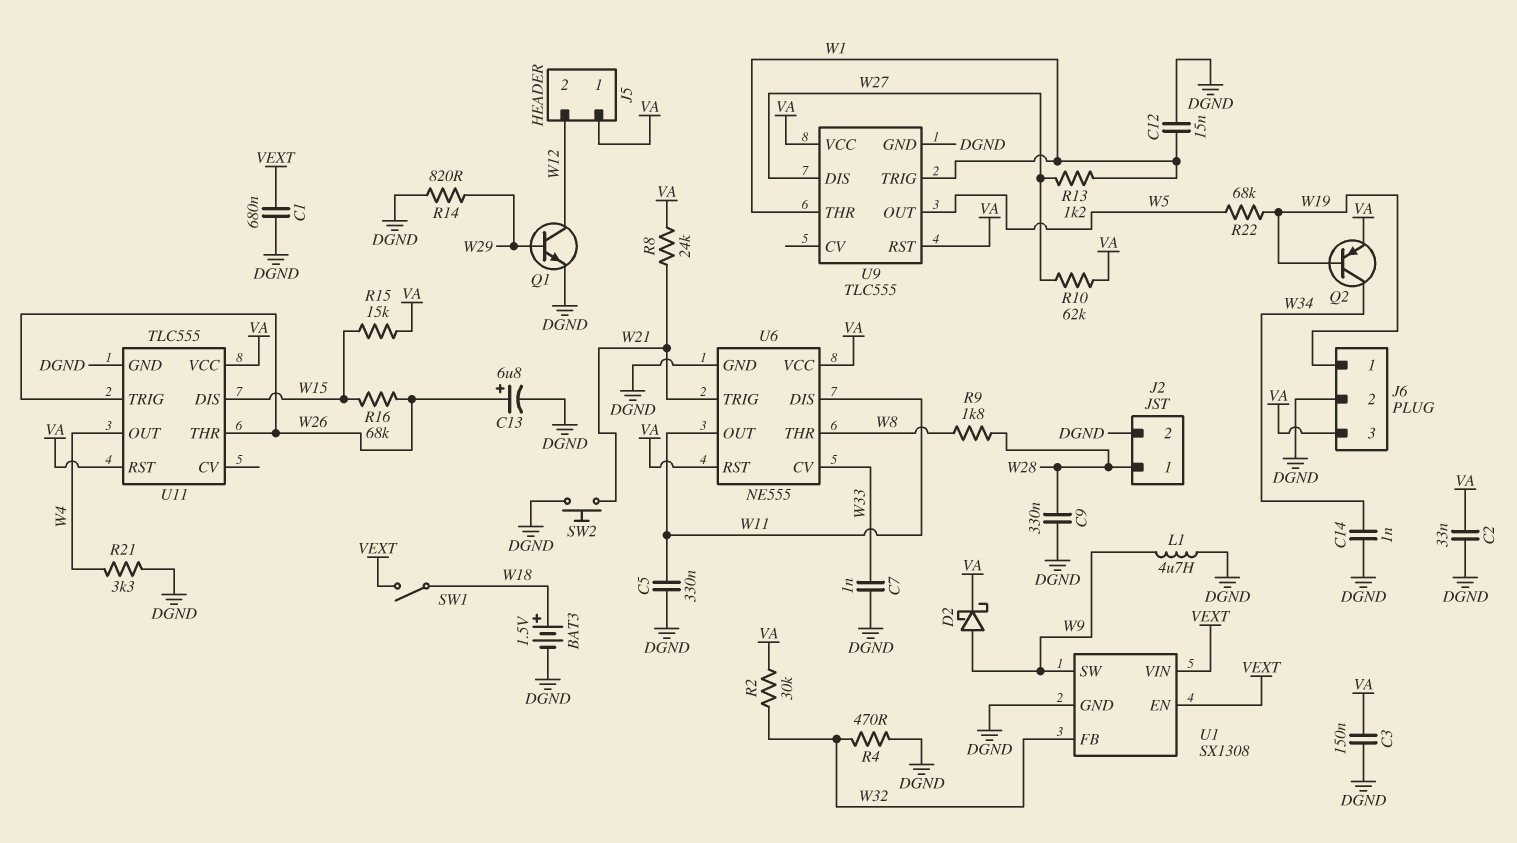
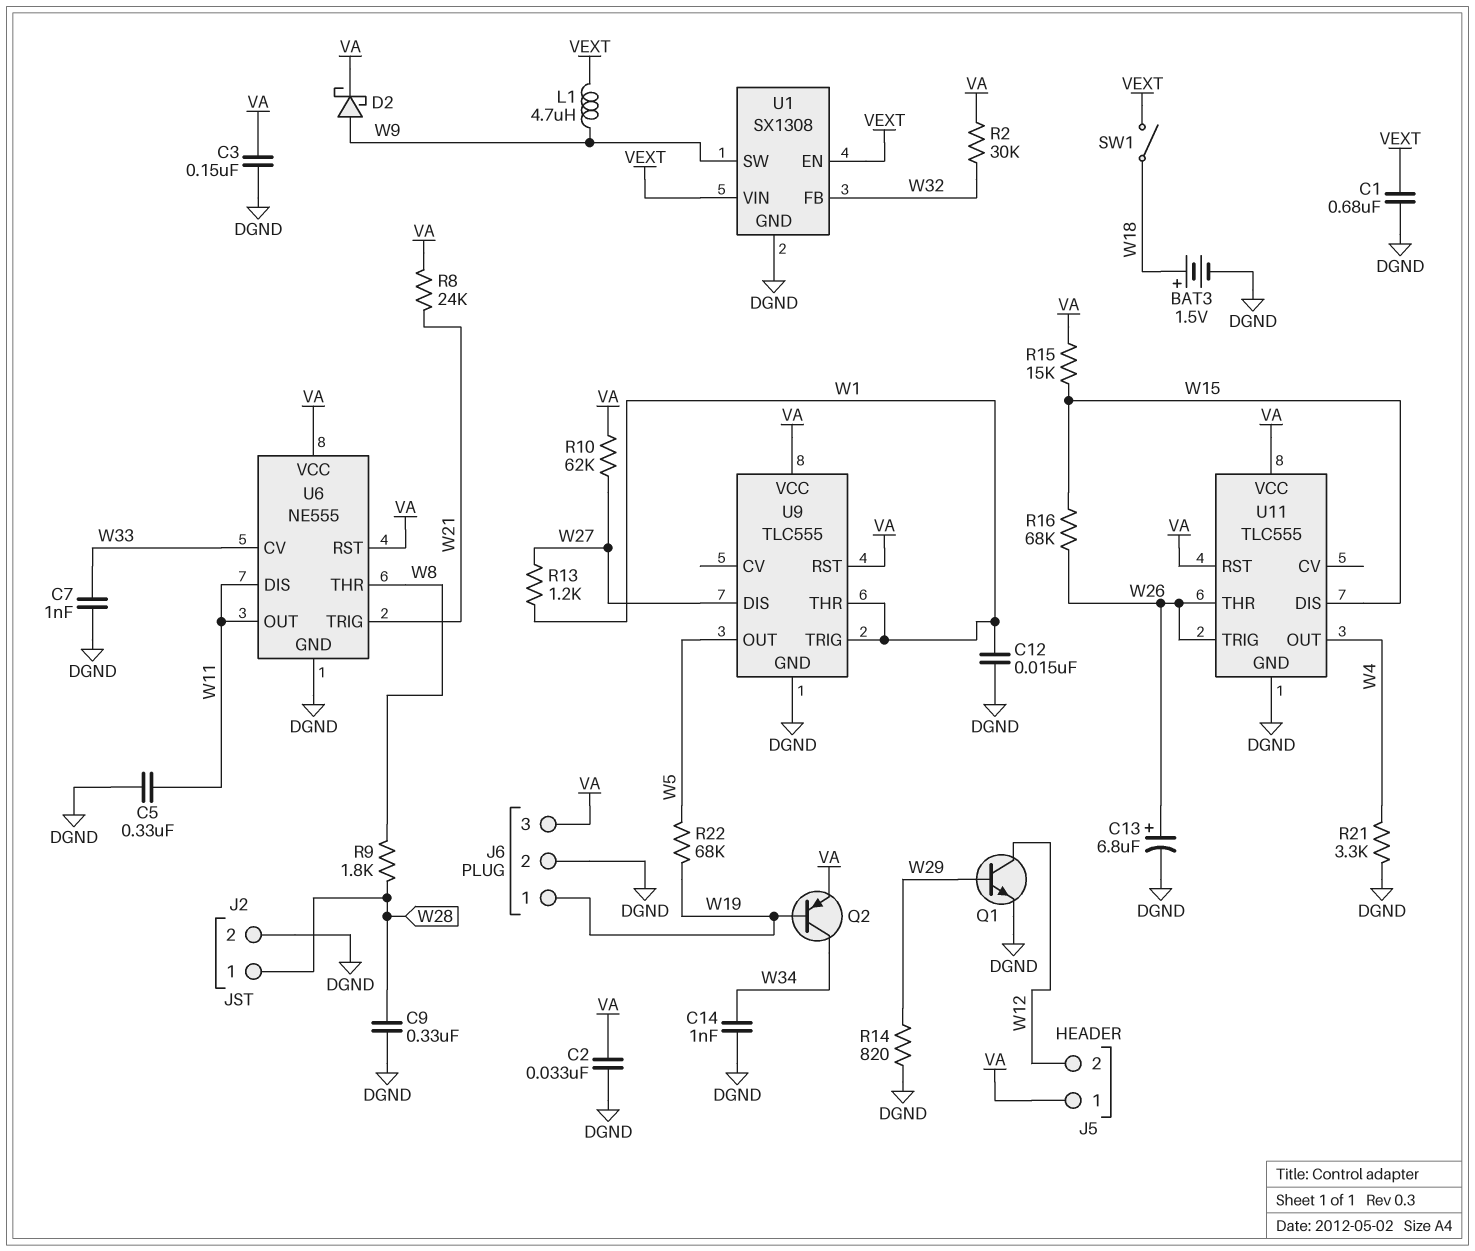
L1: 4.7uH (DGND, W9) -> 4.7uH (VEXT, W9)
R4: 470 (DGND, W32) -> none
SW2: button (DGND, W21) -> none

